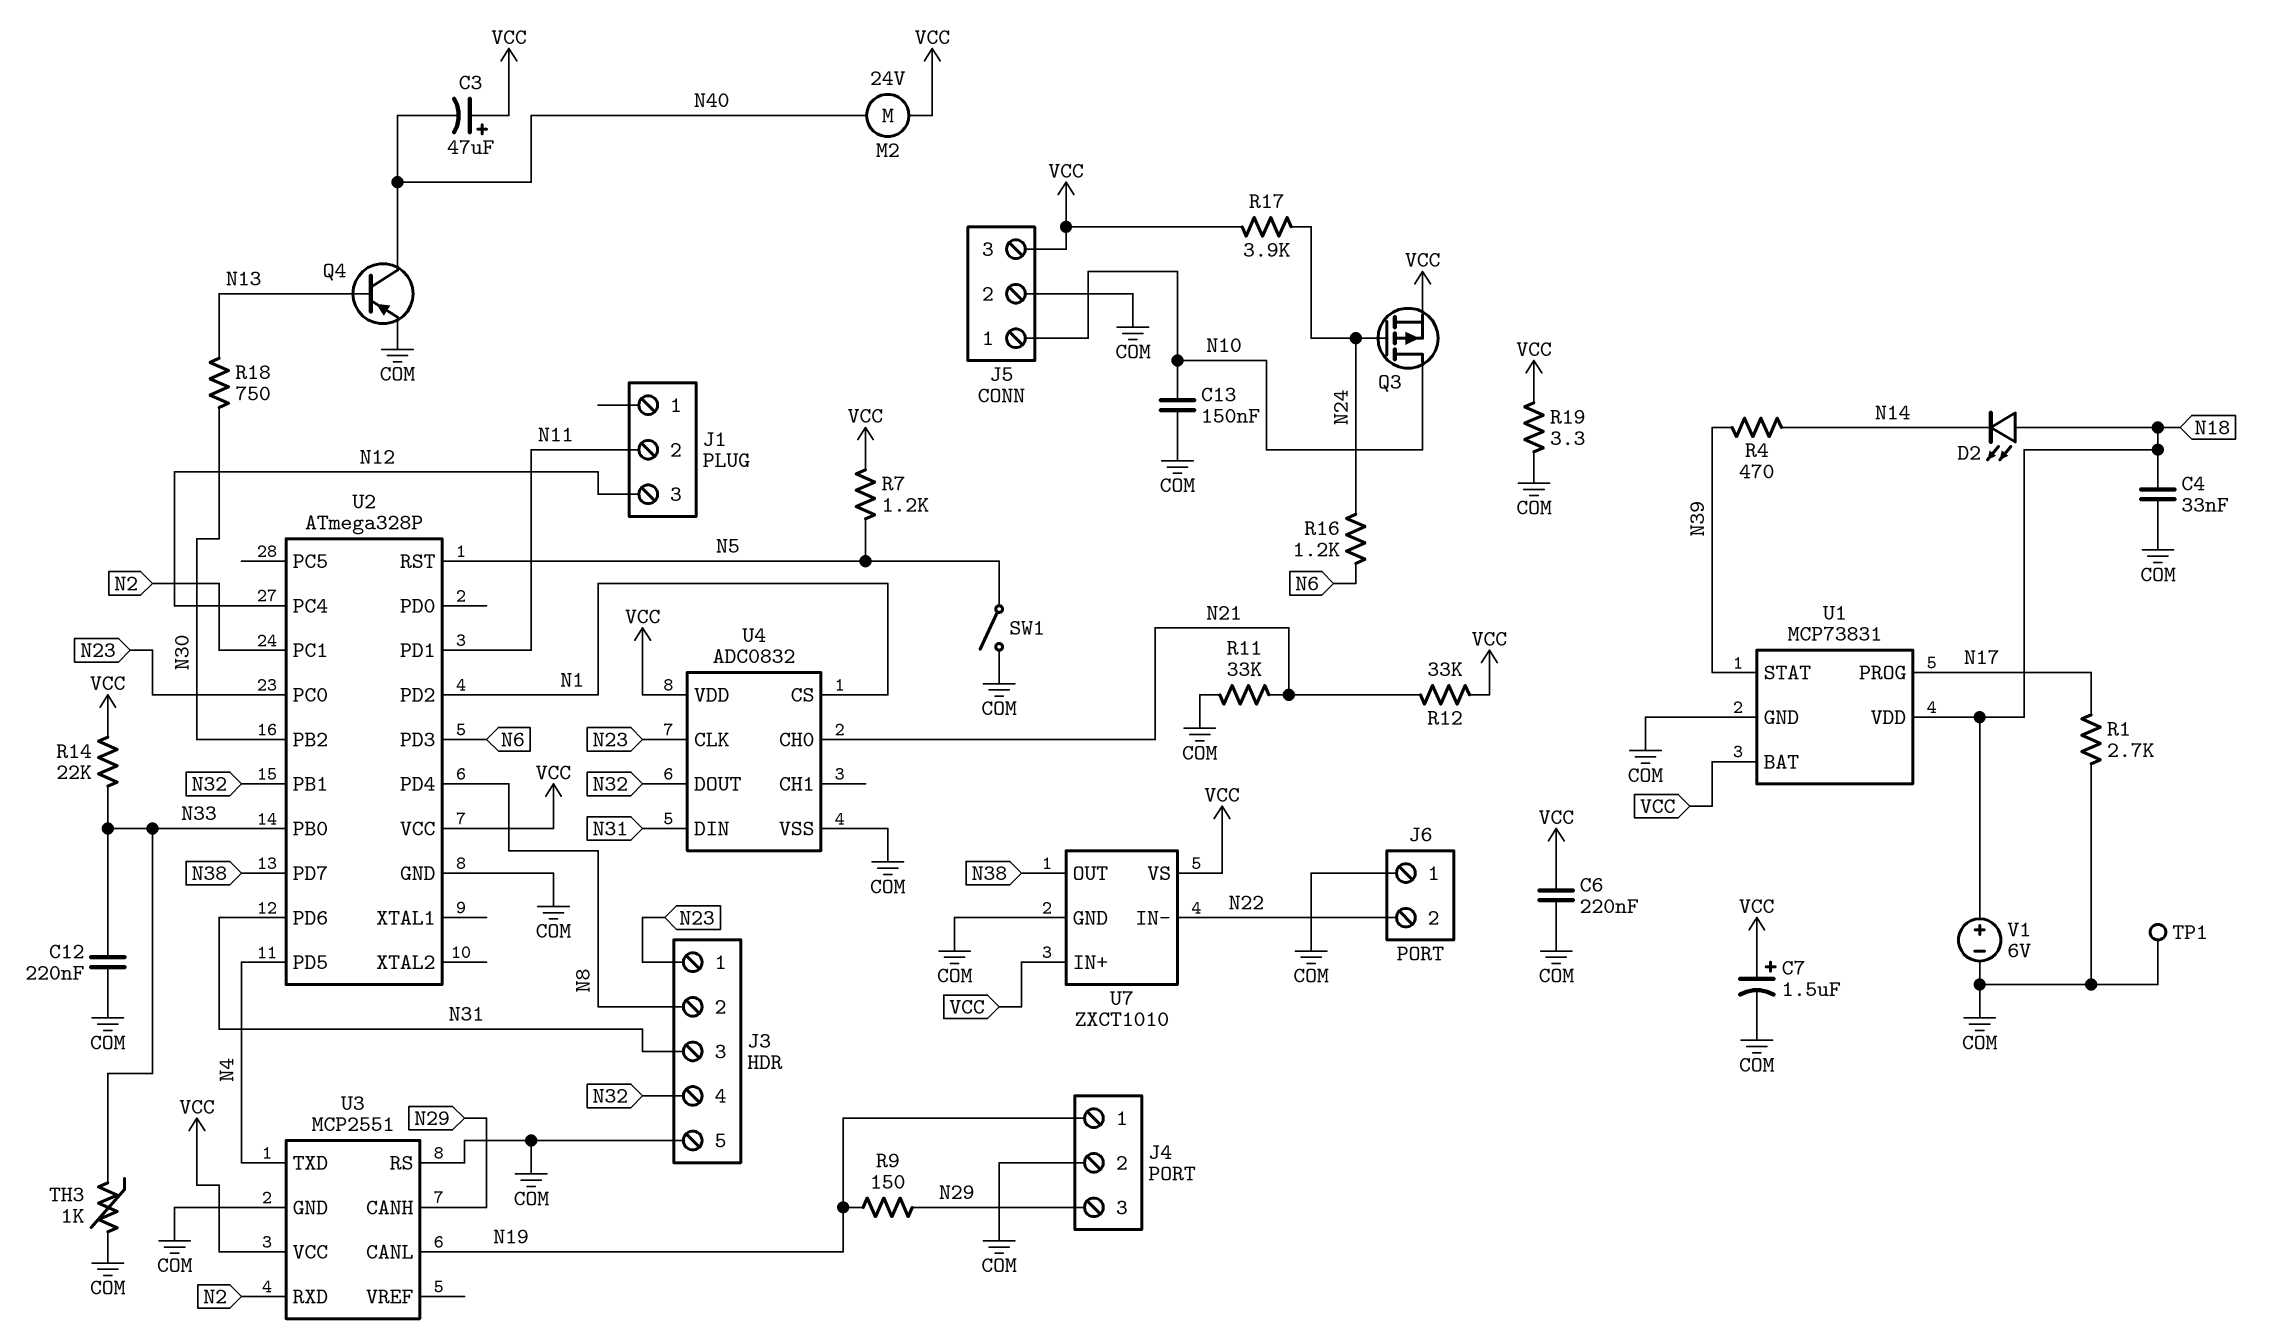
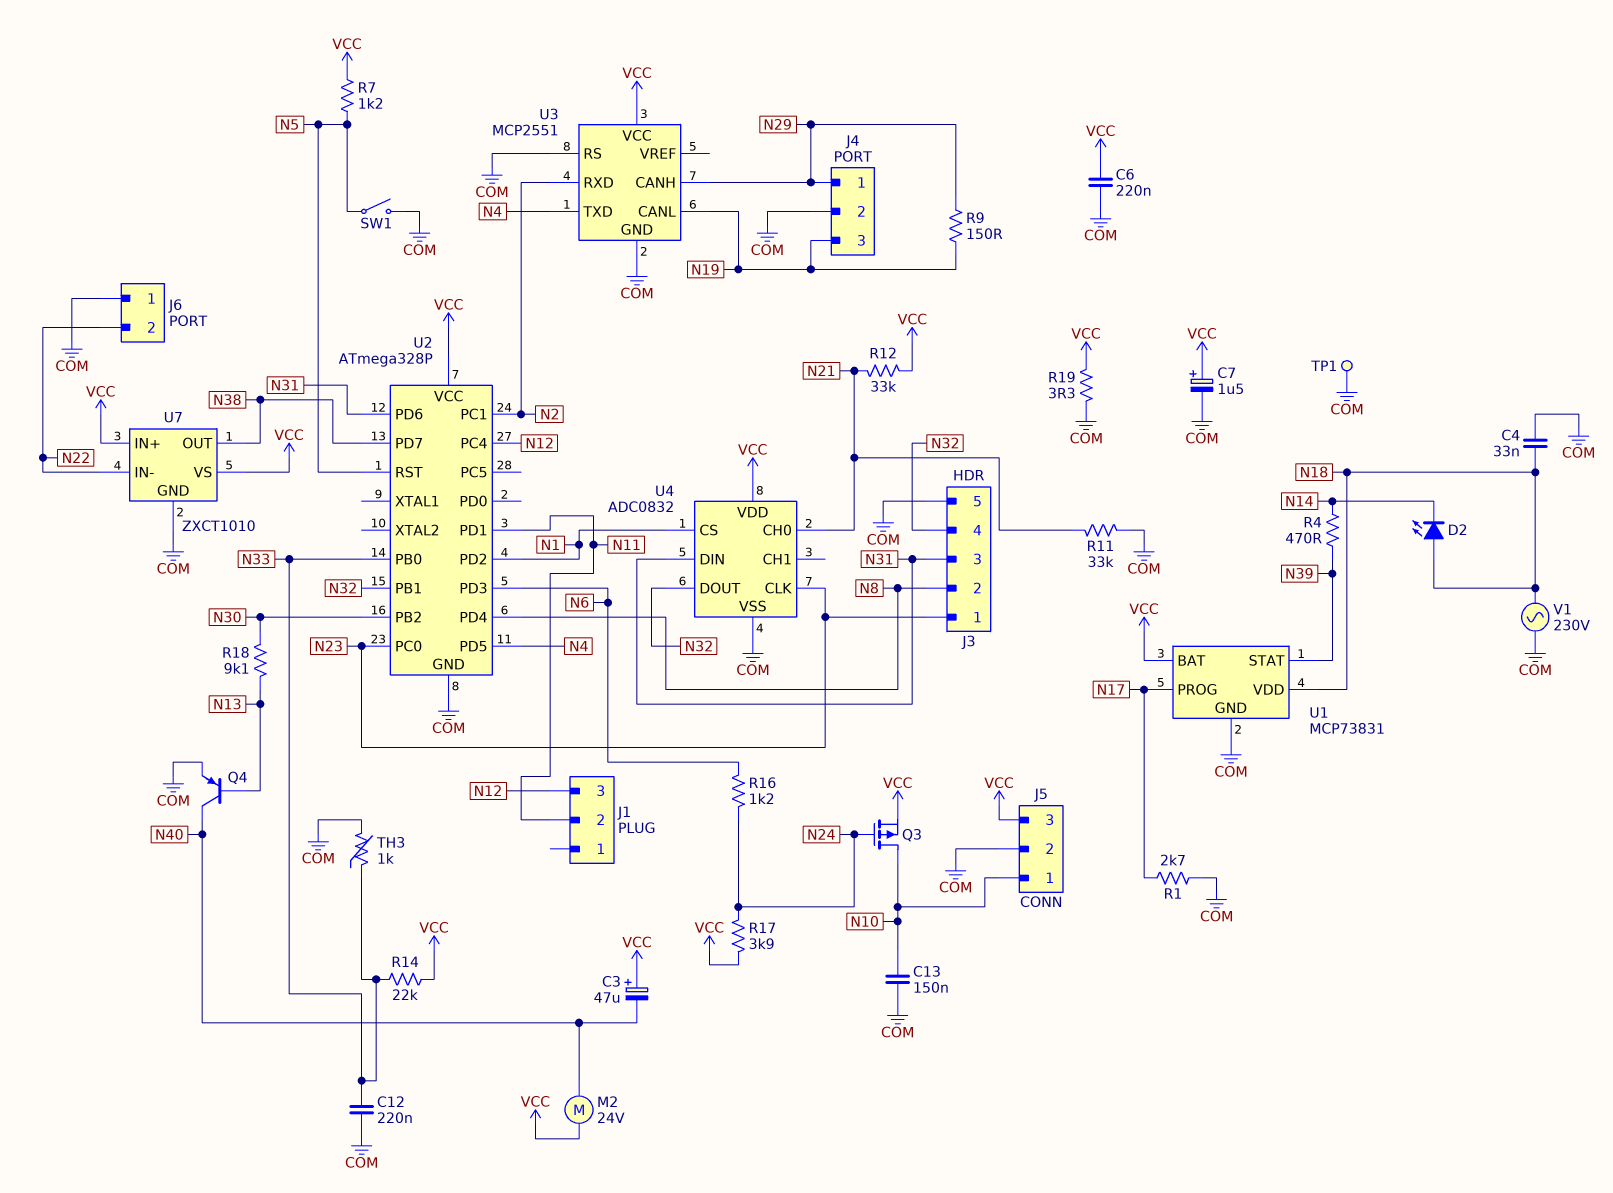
J4 pin 1: N19 -> N29
J4 pin 3: N29 -> N19
R18: 750 (N13, N30) -> 9.1k (N13, N30)
V1: 6V (plus N18, minus COM) -> AC 230V (COM, N18)

